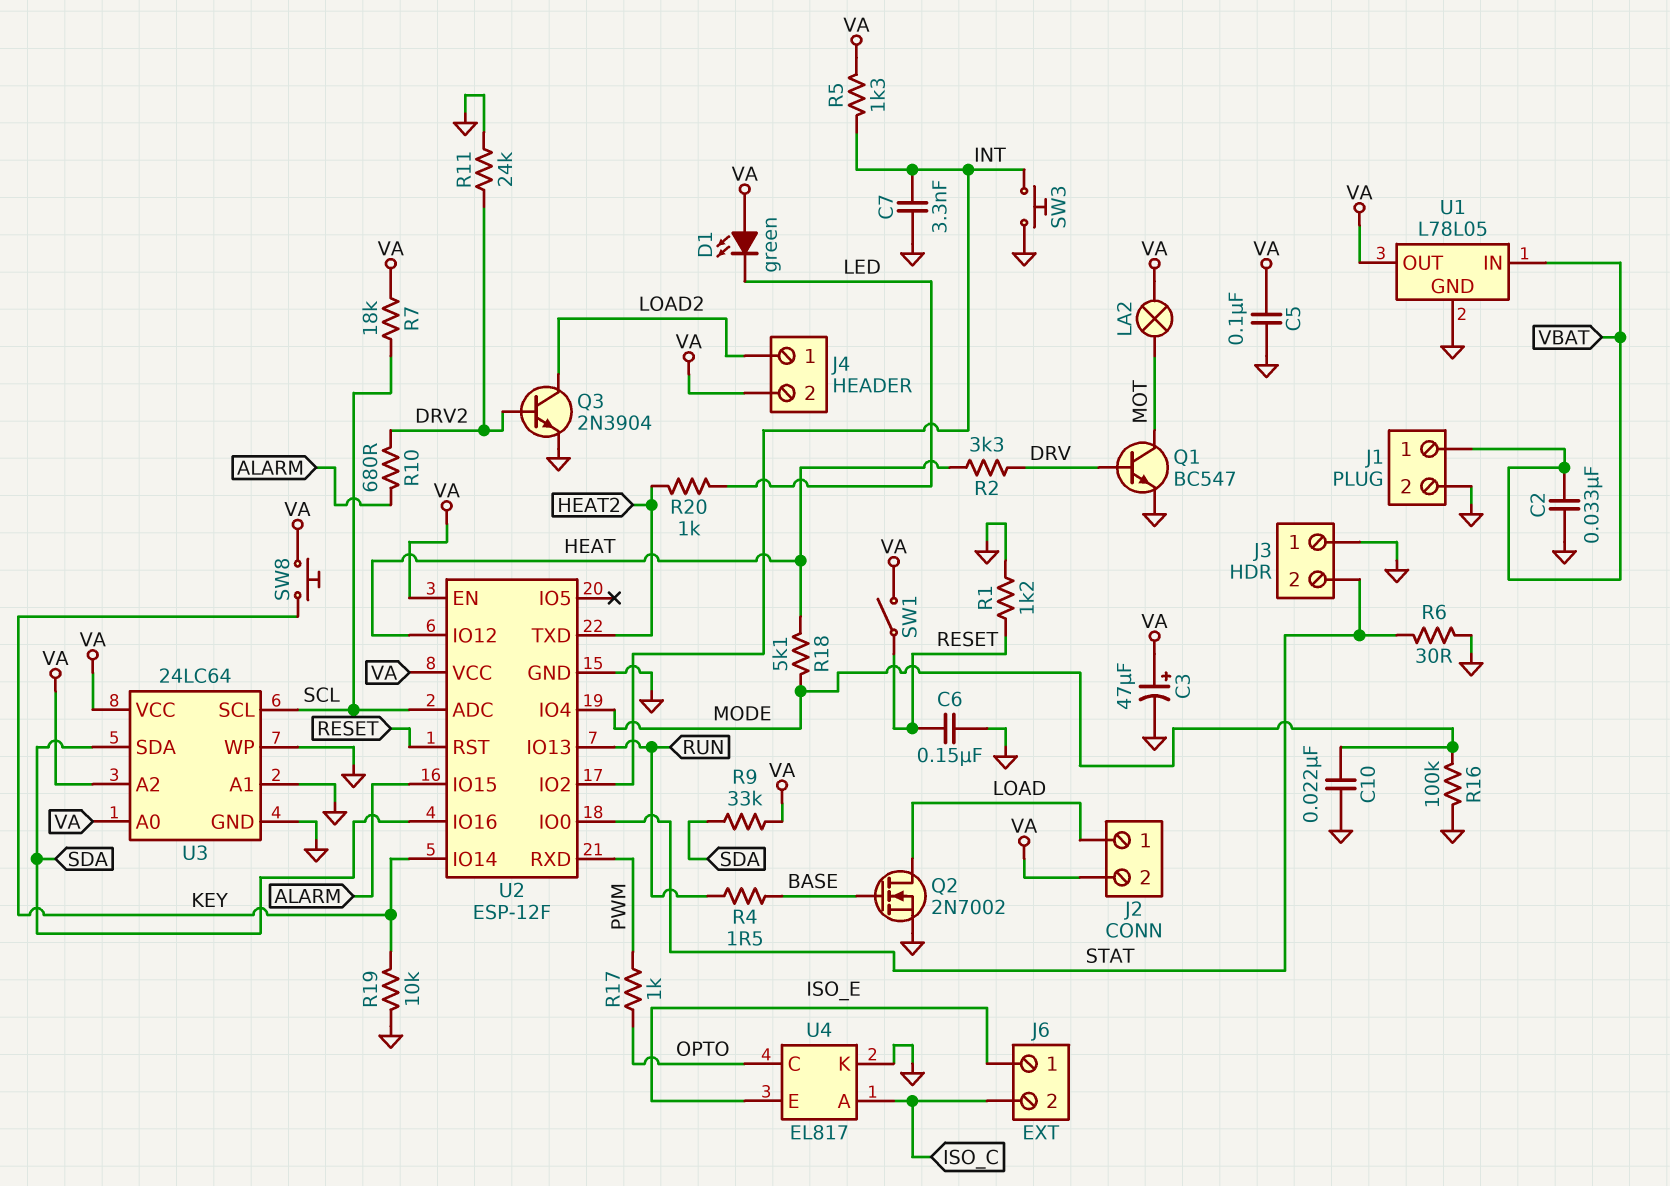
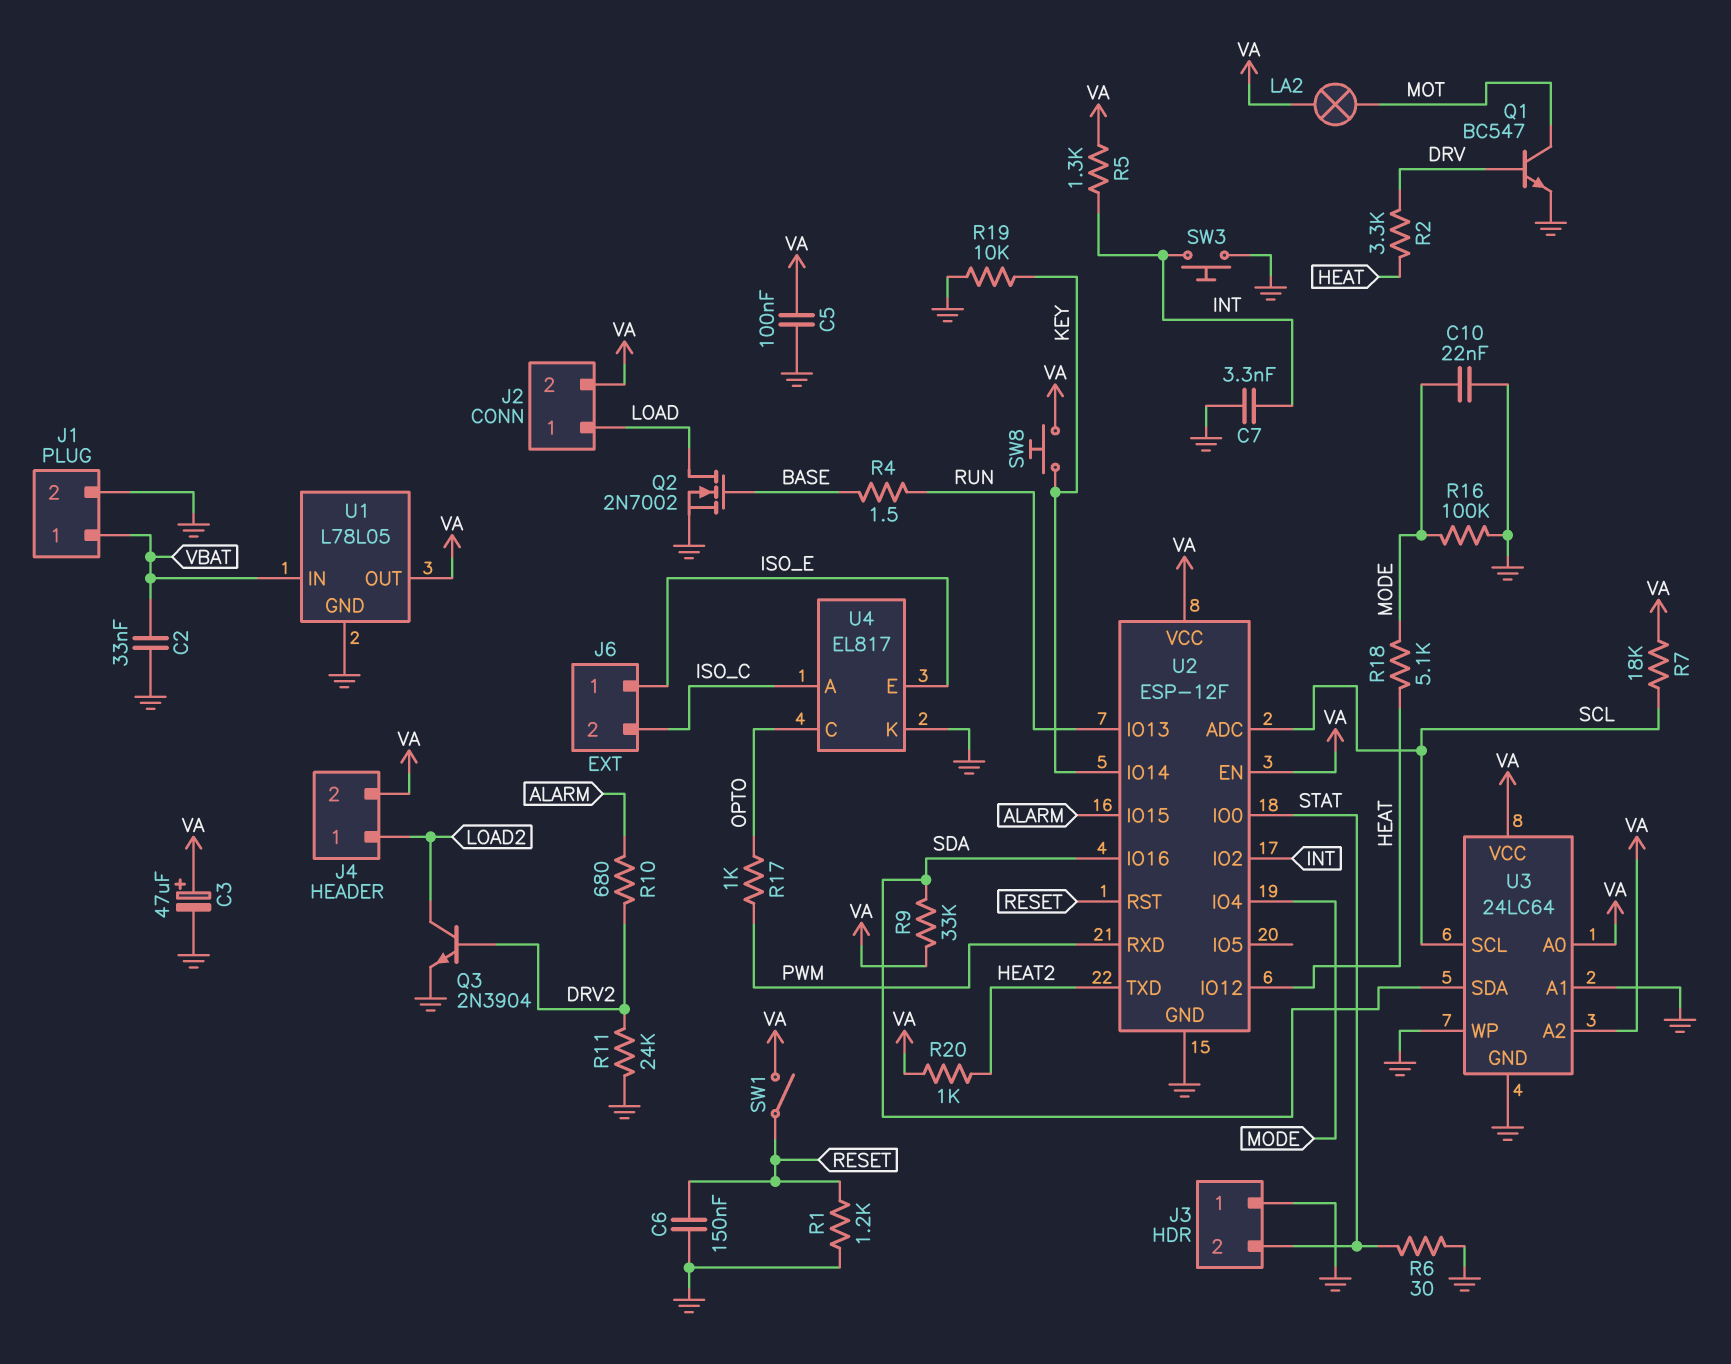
D1: LED green (A VA, K LED) -> none
R20: 1k (HEAT2, LED) -> 1k (HEAT2, VA)

